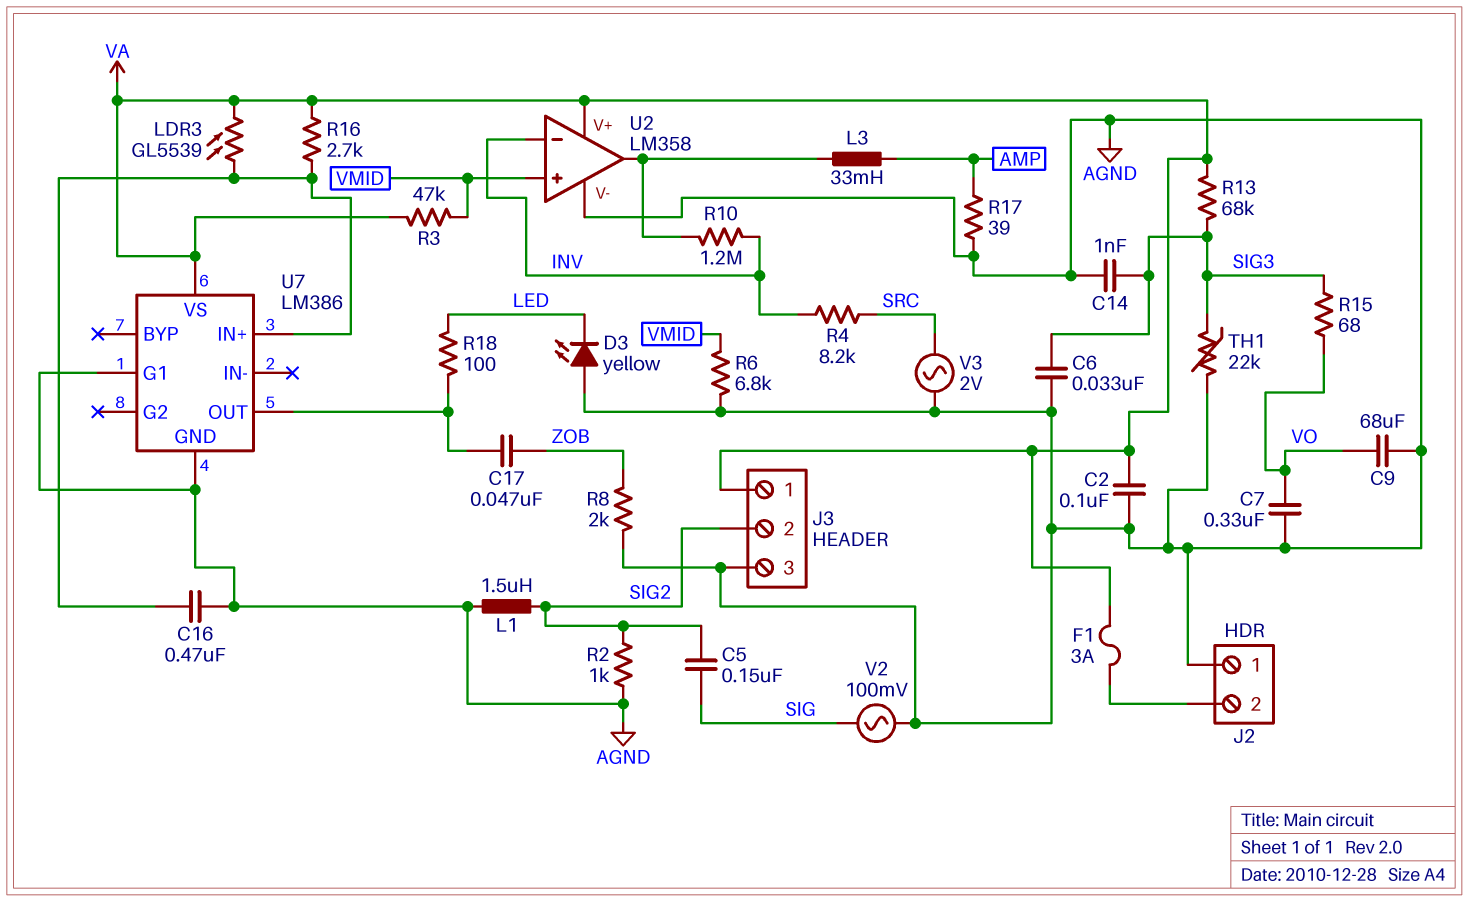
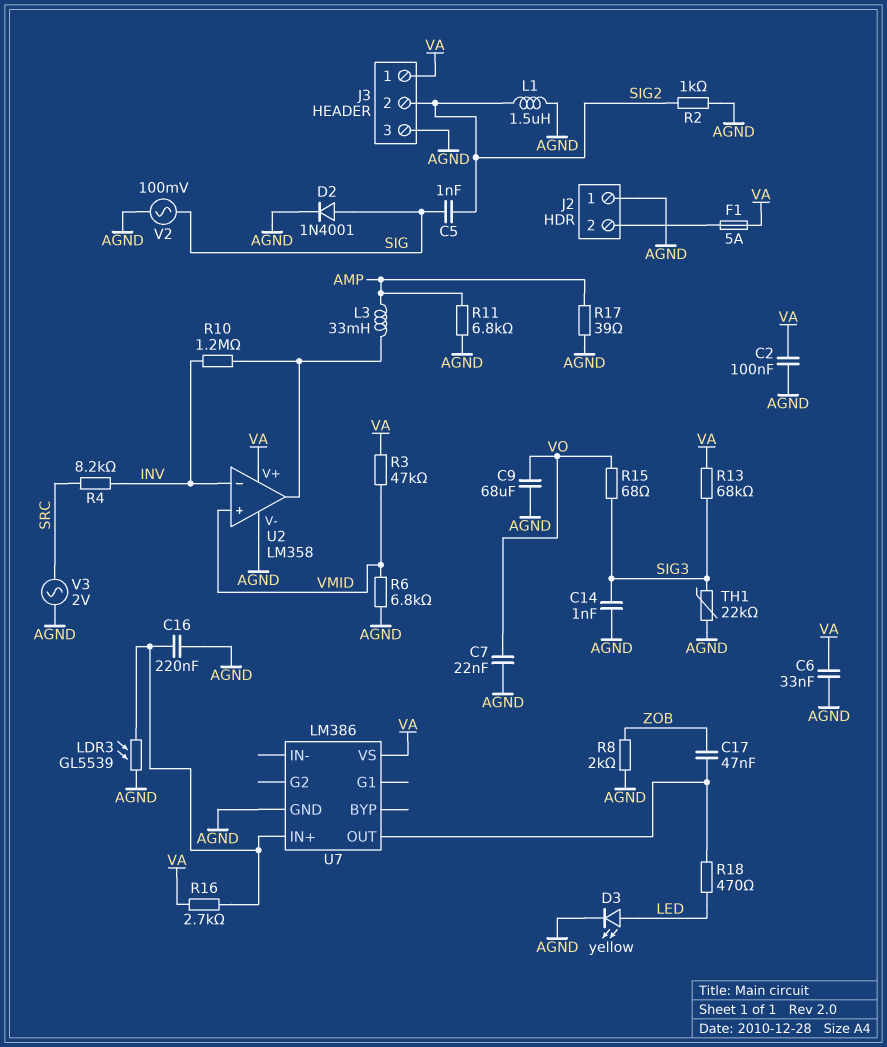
C5: 150nF (SIG, SIG2) -> 1nF (SIG, SIG2)
C6: 33nF (AGND, SIG3) -> 33nF (AGND, VA)
C7: 330nF (AGND, VO) -> 22nF (AGND, VO)
C16: 470nF (AGND, U7/IN+) -> 220nF (AGND, U7/IN+)
D2: none -> diode 1N4001 (A SIG, K AGND)
D3: LED yellow (A AGND, K LED) -> LED yellow (A LED, K AGND)
F1: 3A (J2/2, VA) -> 5A (J2/2, VA)
LDR3: GL5539 (U7/IN+, VA) -> GL5539 (AGND, U7/IN+)
R11: none -> 6.8k (AGND, AMP)
R18: 100 (LED, U7/OUT) -> 470 (LED, U7/OUT)
U7 pin G1: AGND -> none

